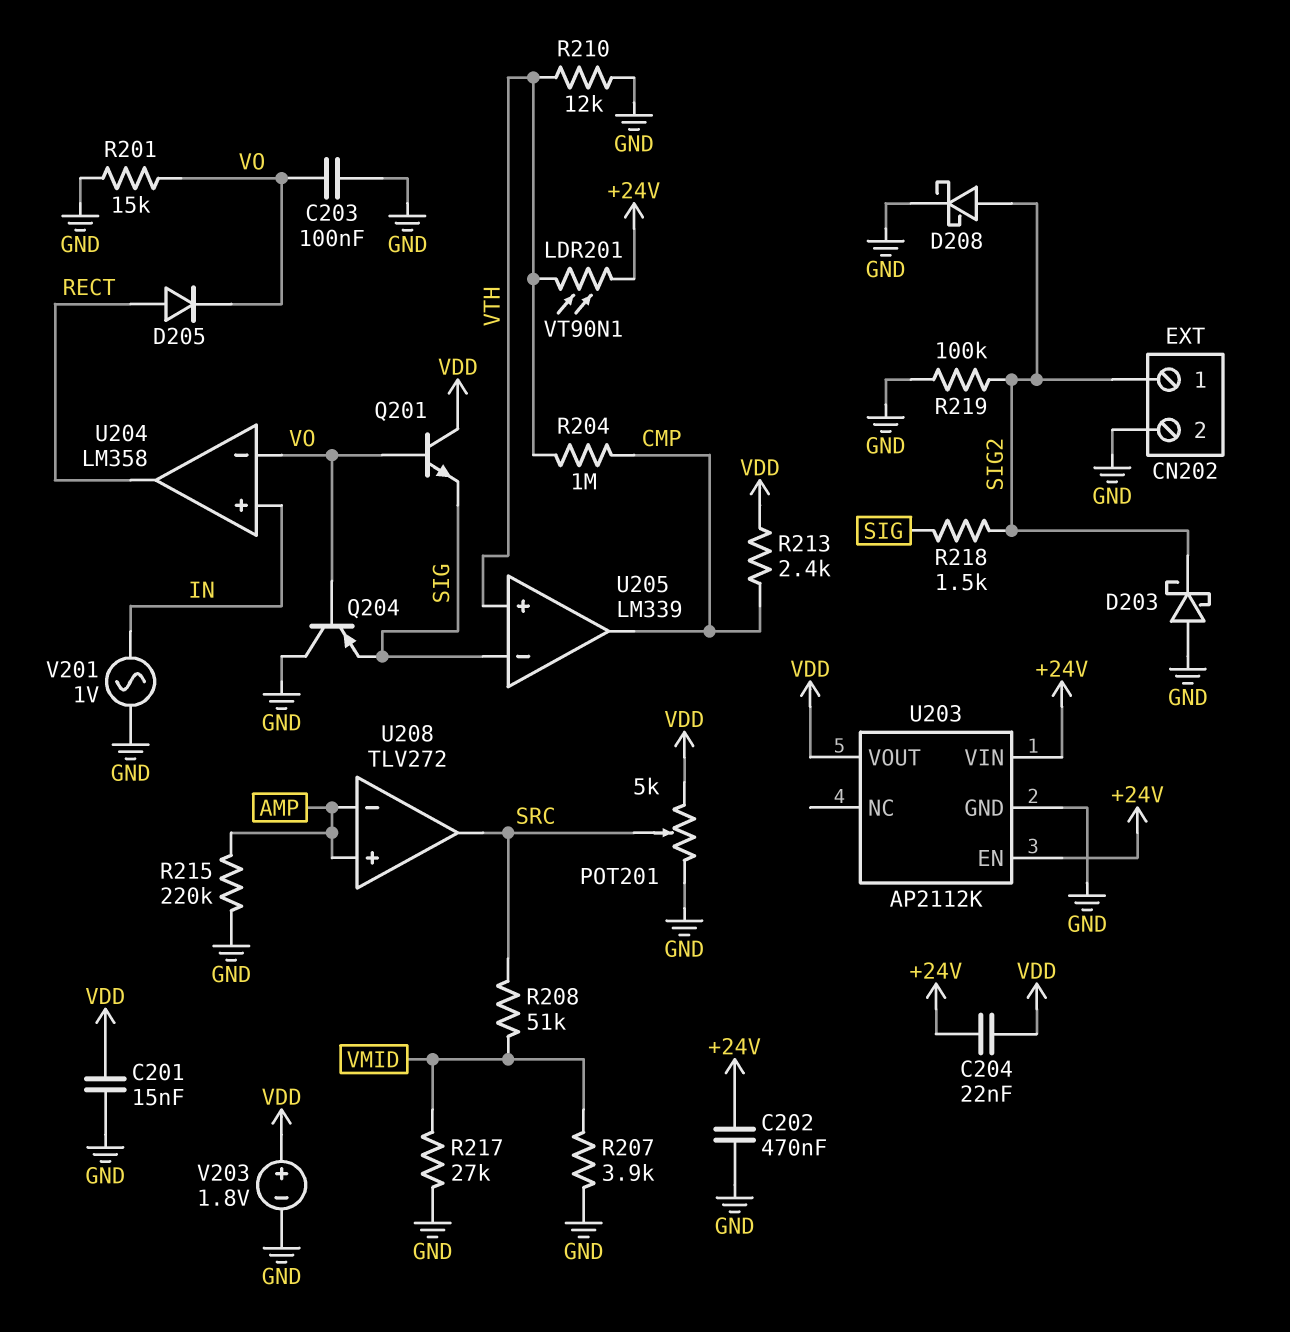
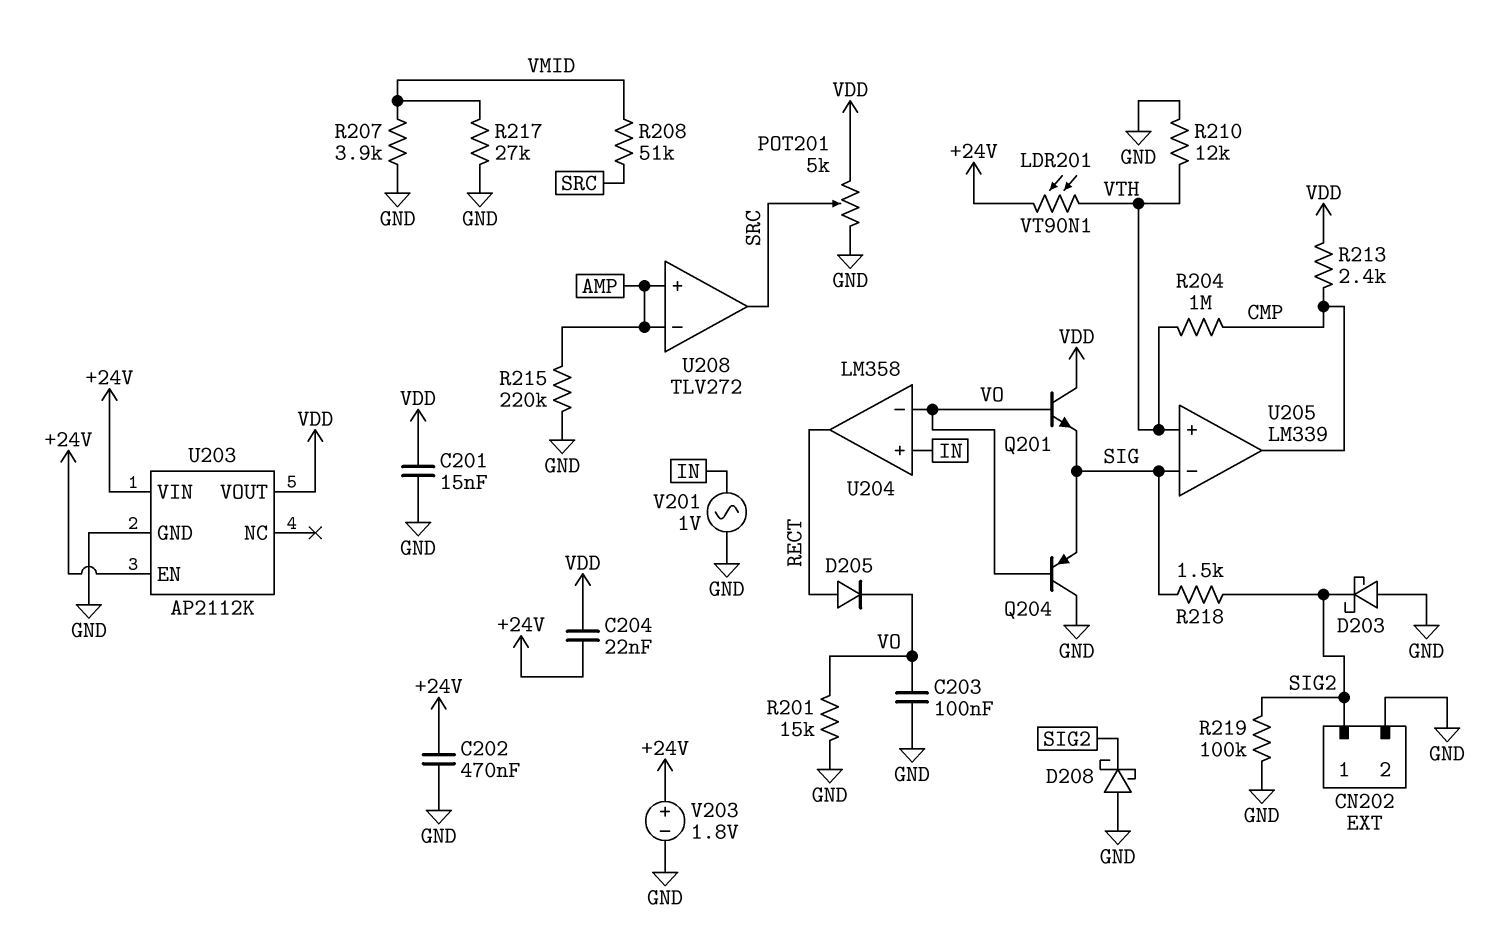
D208: schottky (A SIG2, K GND) -> schottky (A GND, K SIG2)
V203: 1.8V (plus VDD, minus GND) -> 1.8V (plus +24V, minus GND)

